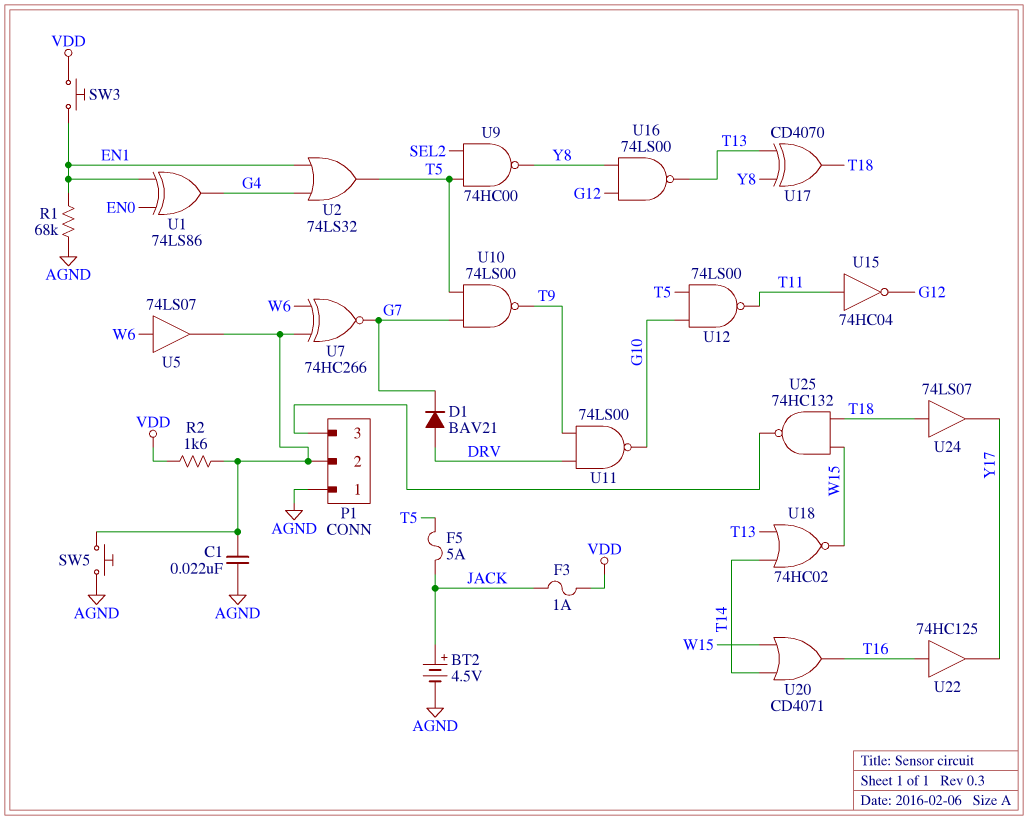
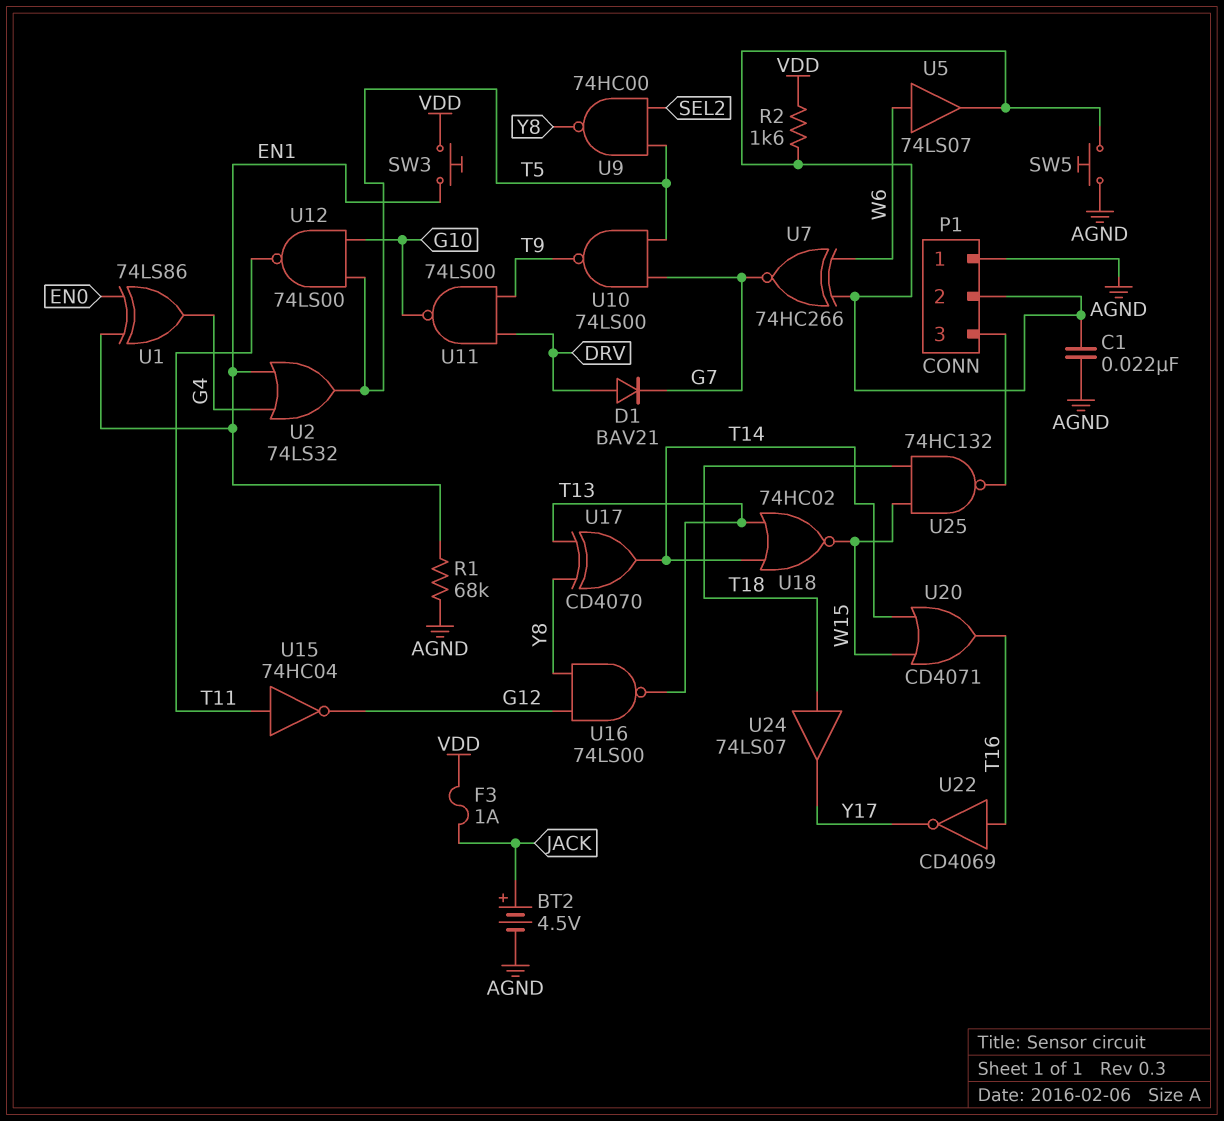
F5: 5A (JACK, T5) -> none
U17: XOR CD4070 (in T13, in Y8, out T18) -> XOR CD4070 (in T13, in Y8, out T14)
U22: buffer 74HC125 (in T16, out Y17) -> NOT CD4069 (in T16, out Y17)

